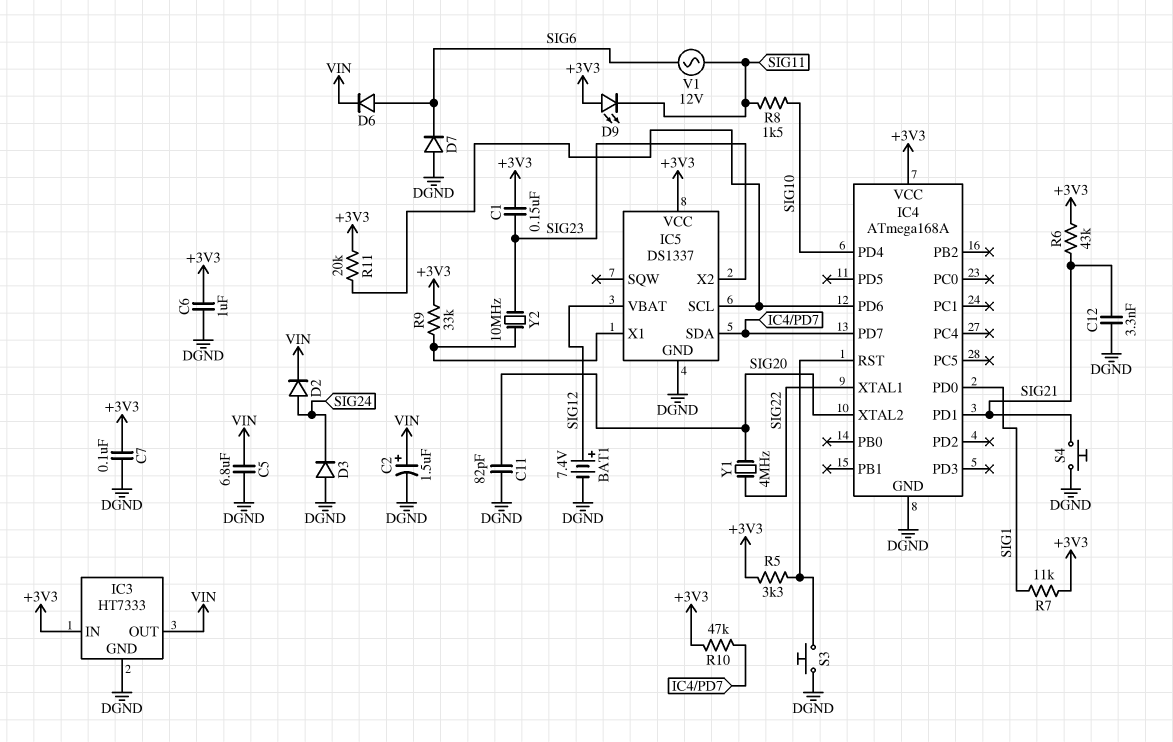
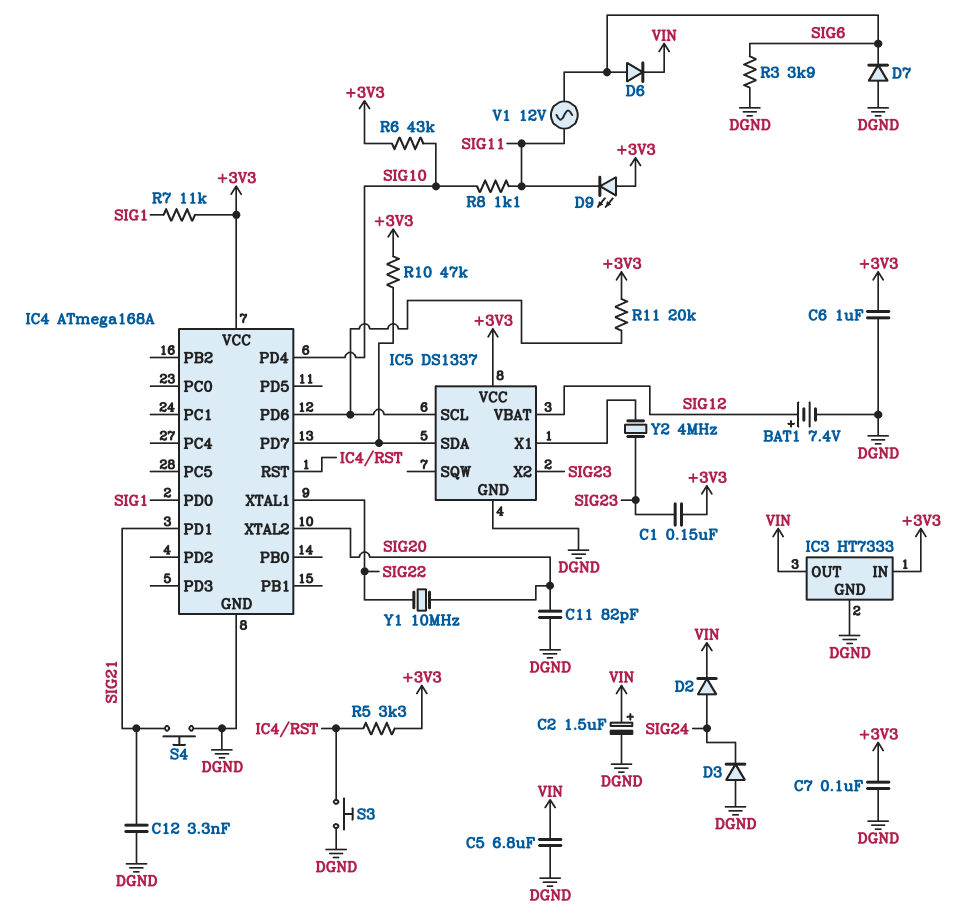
R3: none -> 3.9k (DGND, SIG6)
R6: 43k (+3V3, SIG21) -> 43k (+3V3, SIG10)
R8: 1.5k (SIG10, SIG11) -> 1.1k (SIG10, SIG11)
R9: 33k (+3V3, IC5/X1) -> none
Y1: 4MHz (SIG20, SIG22) -> 10MHz (SIG20, SIG22)
Y2: 10MHz (IC5/X1, SIG23) -> 4MHz (IC5/X1, SIG23)

